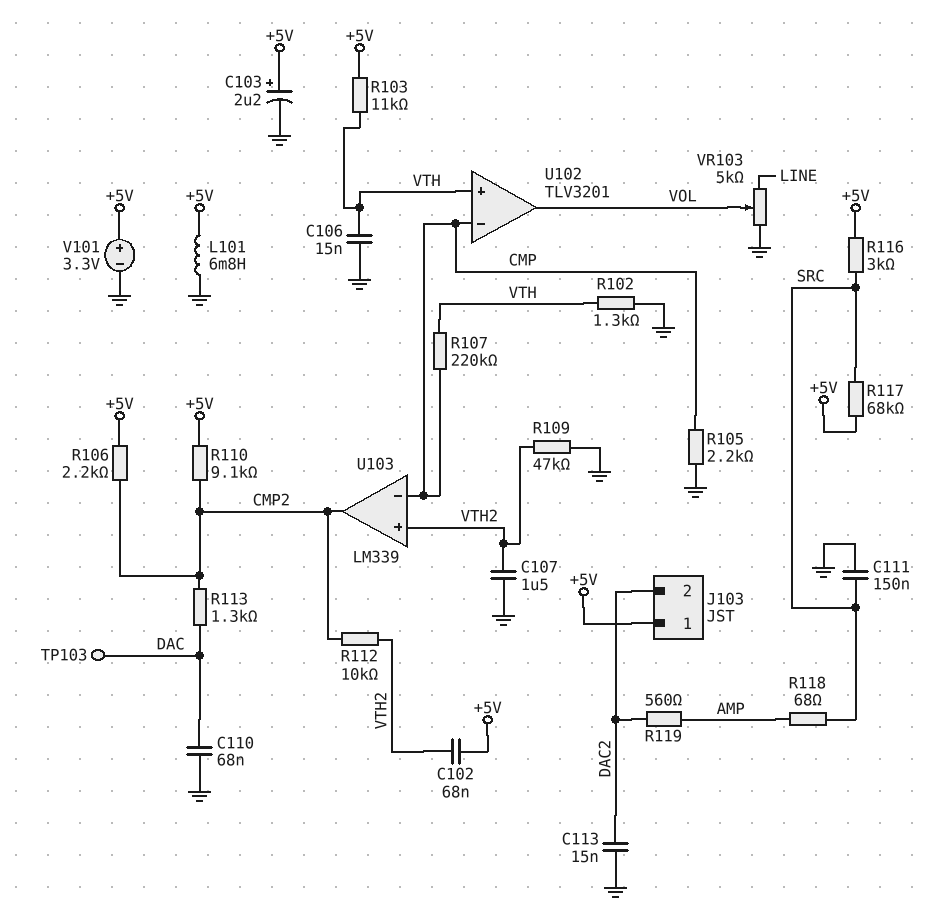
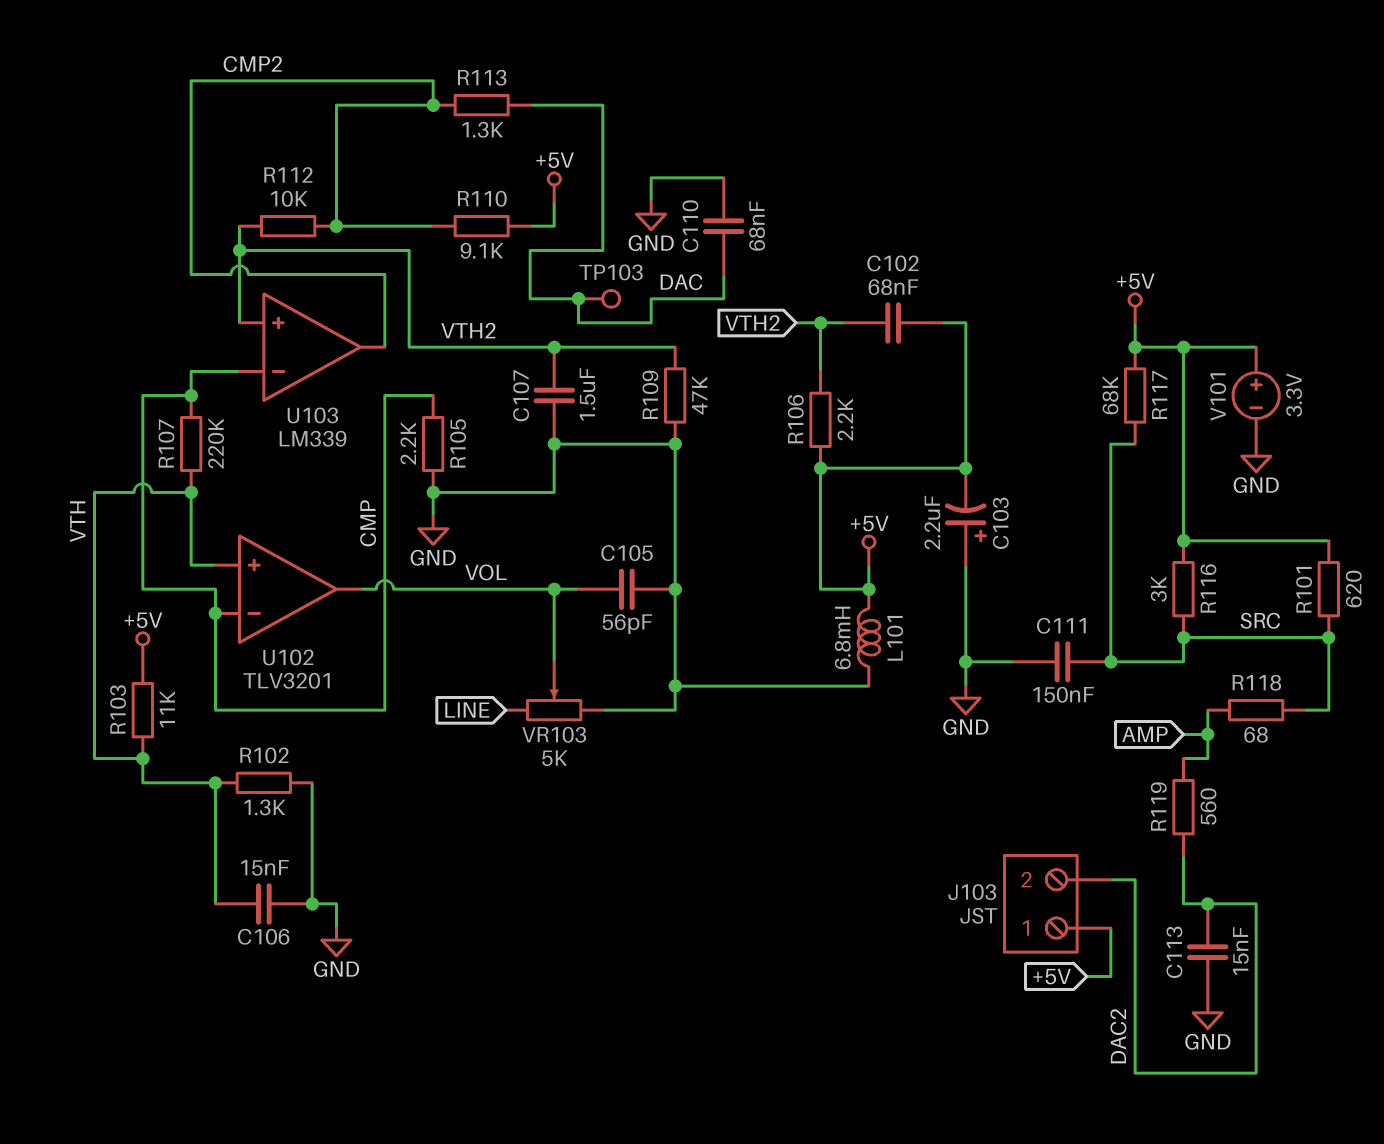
C103: 2.2uF (plus +5V, minus GND) -> 2.2uF (plus GND, minus +5V)
C105: none -> 56pF (GND, VOL)
R101: none -> 620 (+5V, SRC)
R106: 2.2k (+5V, CMP2) -> 2.2k (+5V, VTH2)

